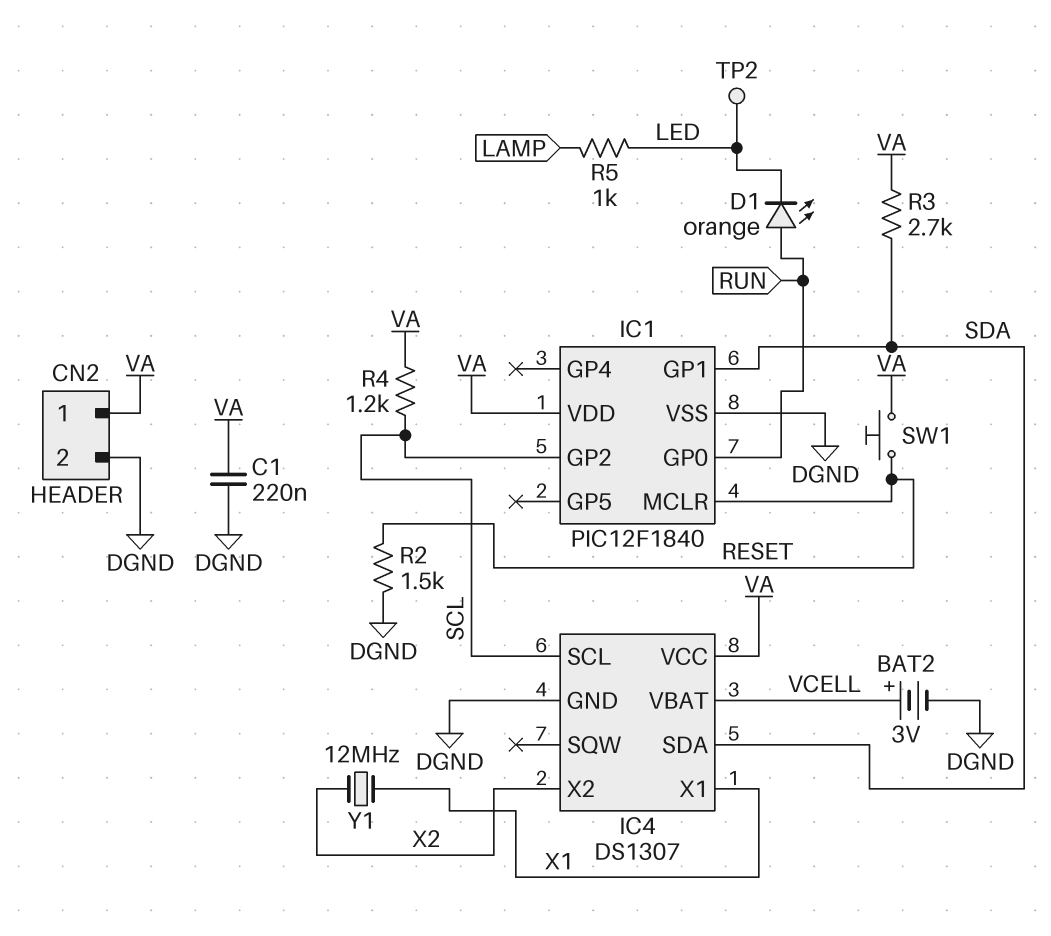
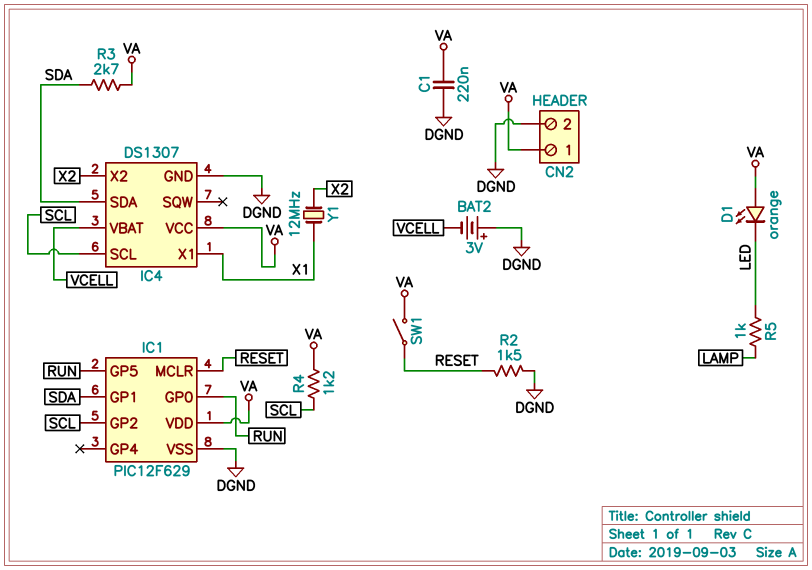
BAT2: 3V (plus VCELL, minus DGND) -> 3V (plus DGND, minus VCELL)
D1: LED orange (A RUN, K LED) -> LED orange (A VA, K LED)
IC1: PIC12F1840 -> PIC12F629
IC1 pin GP5: none -> RUN
SW1: button (RESET, VA) -> switch (RESET, VA)
TP2: test point (LED) -> none

